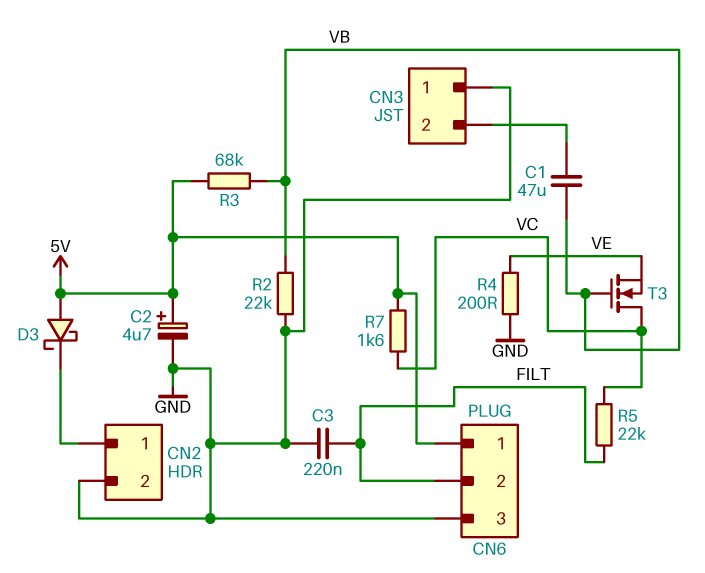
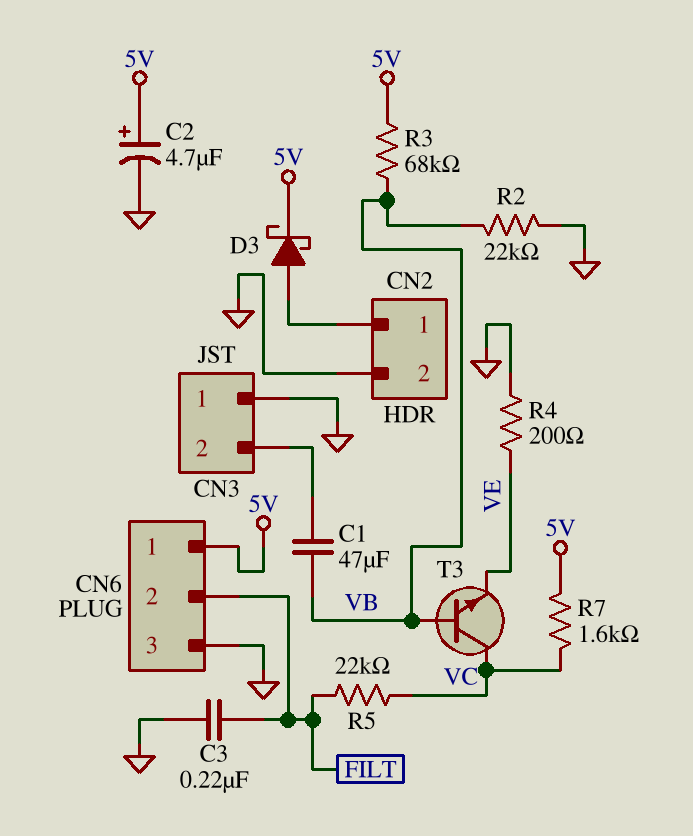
D3: schottky (A 5V, K CN2/1) -> schottky (A CN2/1, K 5V)
T3: NMOS (G VB, D VC, S VE) -> NPN (B VB, C VC, E VE)

